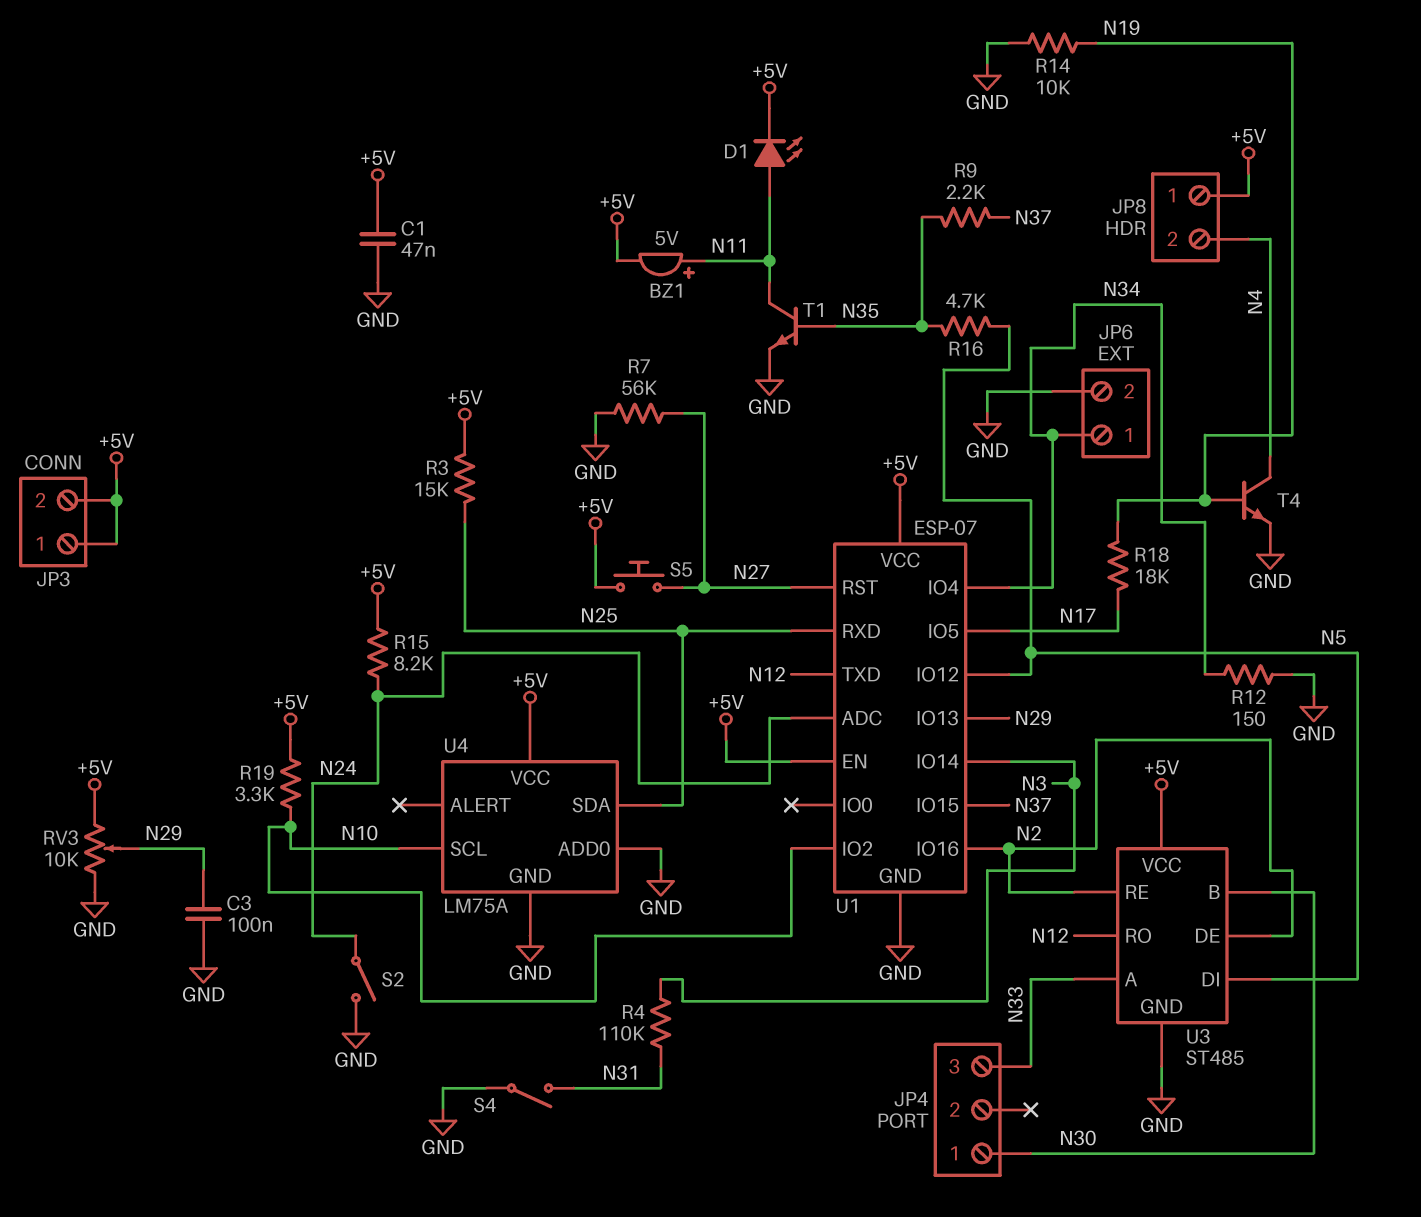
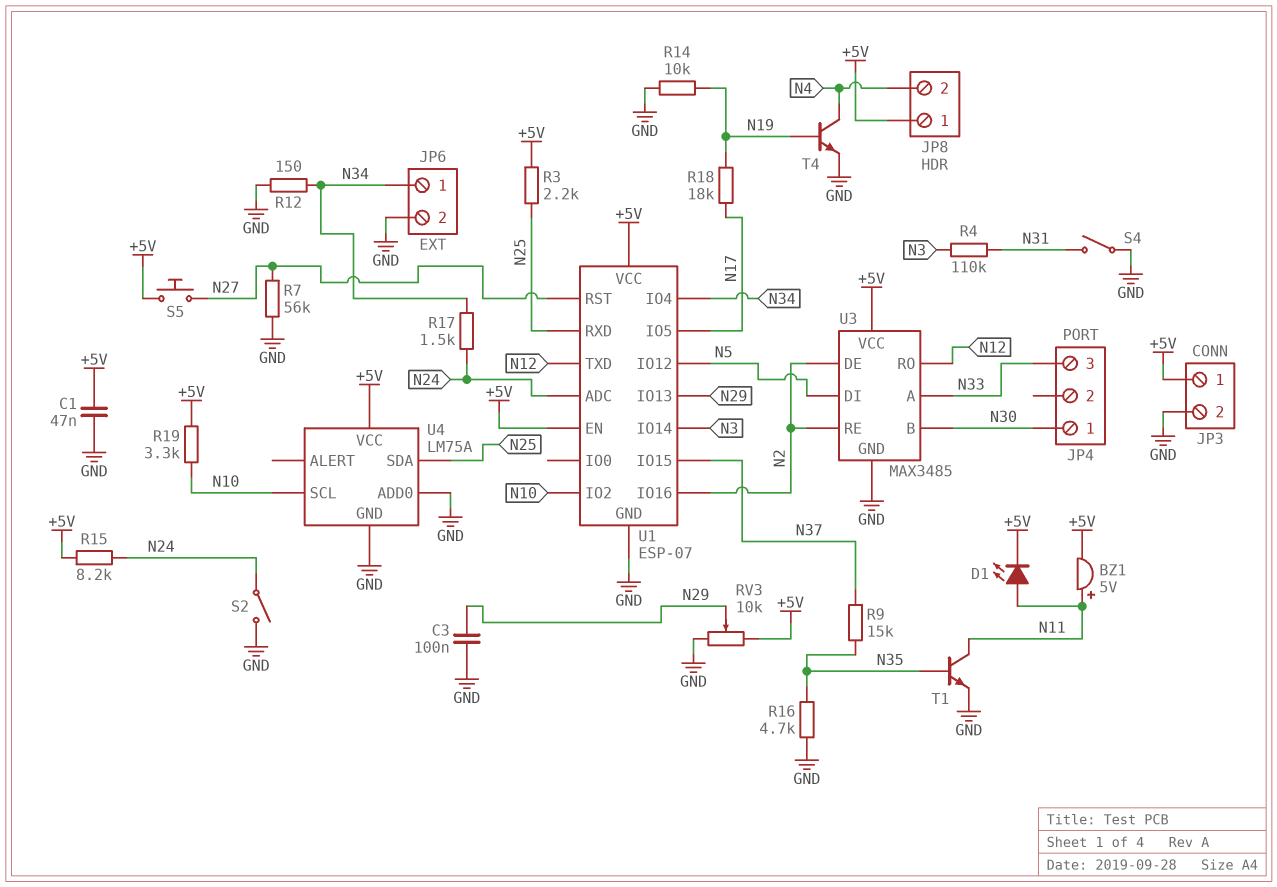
JP3 pin 2: +5V -> GND
R3: 15k (+5V, N25) -> 2.2k (+5V, N25)
R9: 2.2k (N35, N37) -> 15k (N35, N37)
R16: 4.7k (N5, N35) -> 4.7k (GND, N35)
R17: none -> 1.5k (N24, N34)
U3: ST485 -> MAX3485

